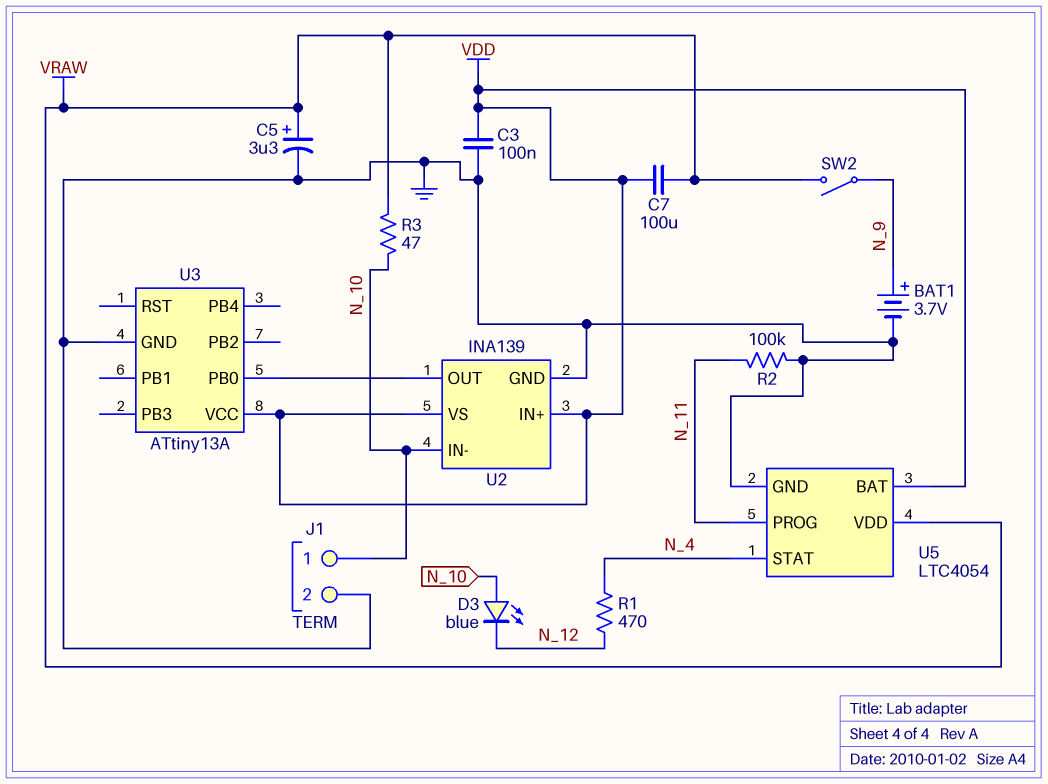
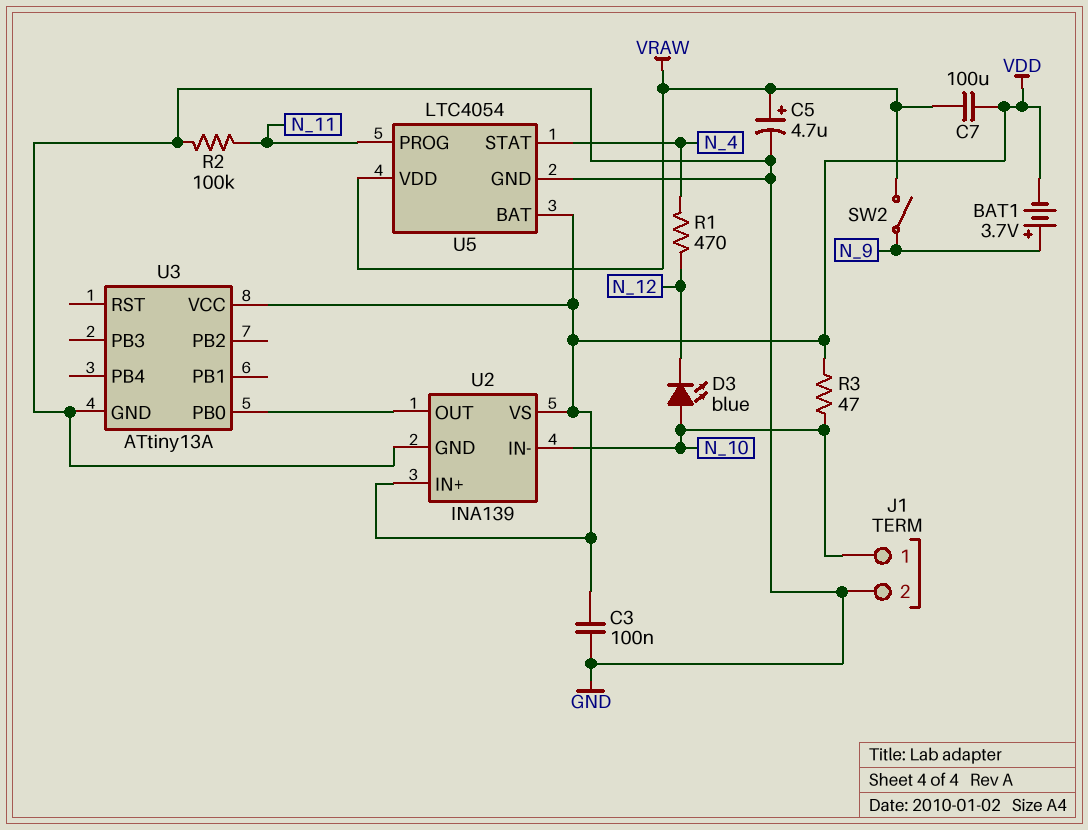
BAT1: 3.7V (plus N_9, minus GND) -> 3.7V (plus N_9, minus VDD)
C5: 3.3uF (plus VRAW, minus GND) -> 4.7uF (plus VRAW, minus GND)
R3: 47 (N_10, VRAW) -> 47 (N_10, VDD)

